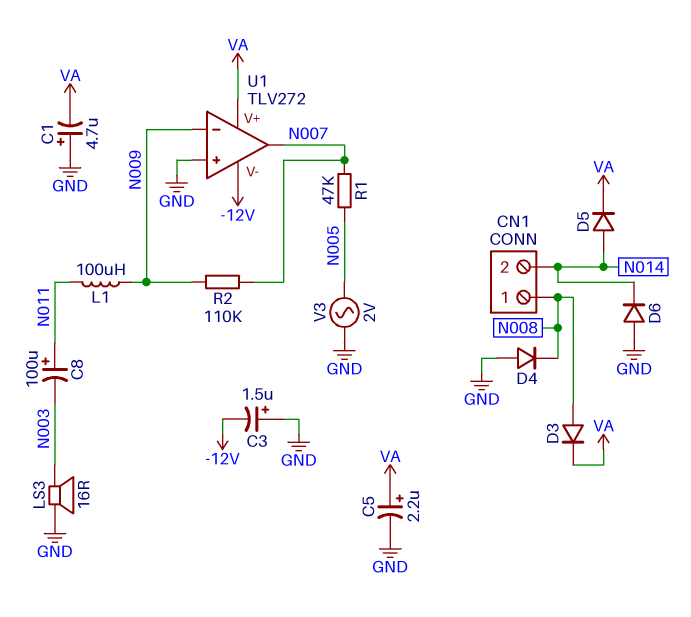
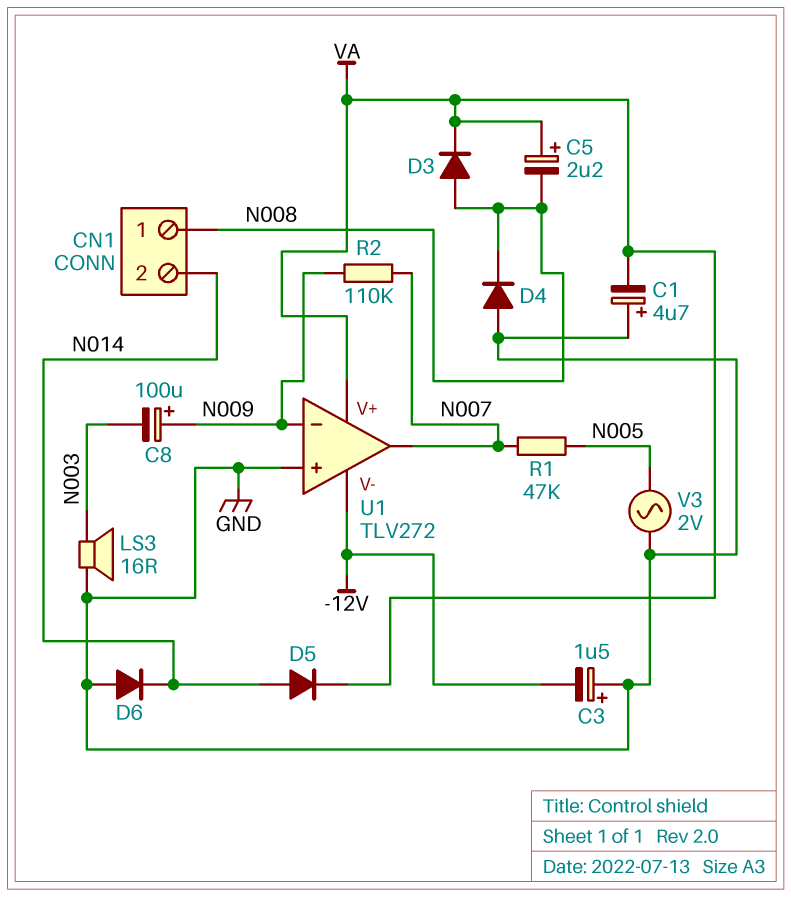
C5: 2.2uF (plus VA, minus GND) -> 2.2uF (plus VA, minus N008)
C8: 100uF (plus N011, minus N003) -> 100uF (plus N009, minus N003)
L1: 100uH (N009, N011) -> none

